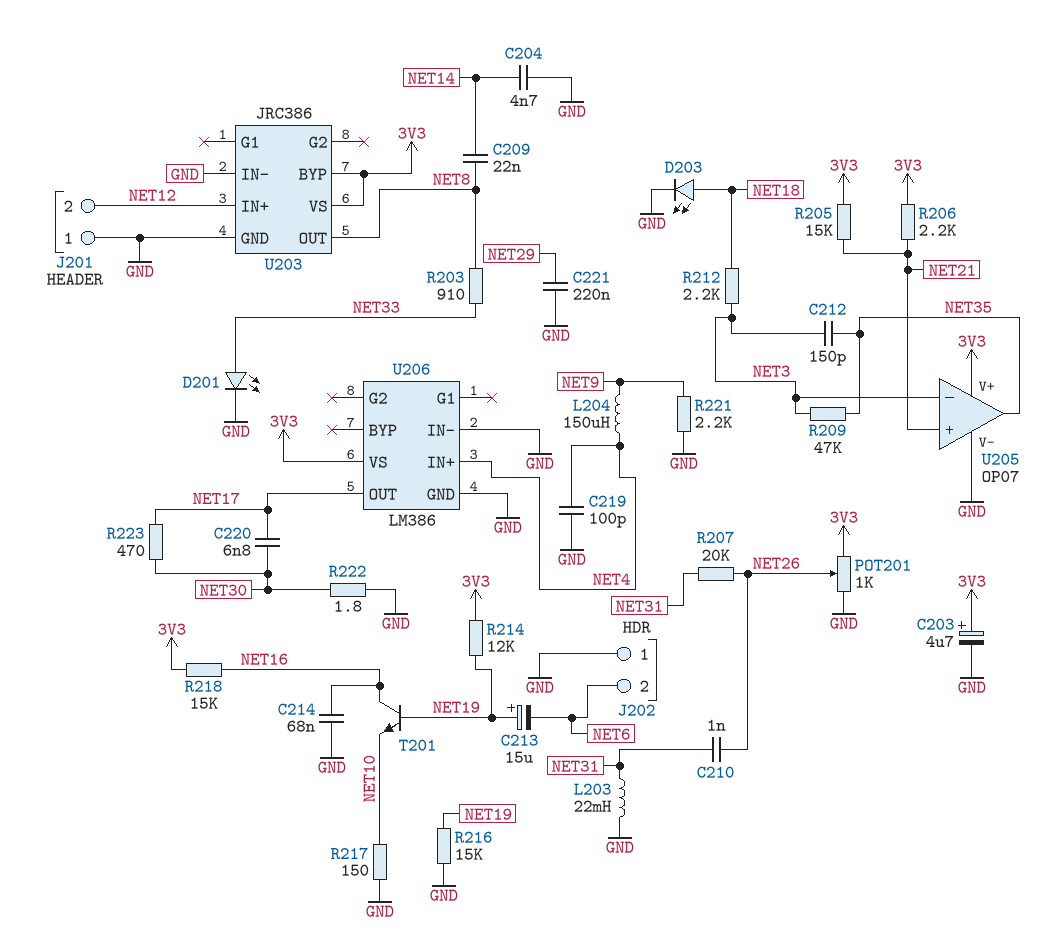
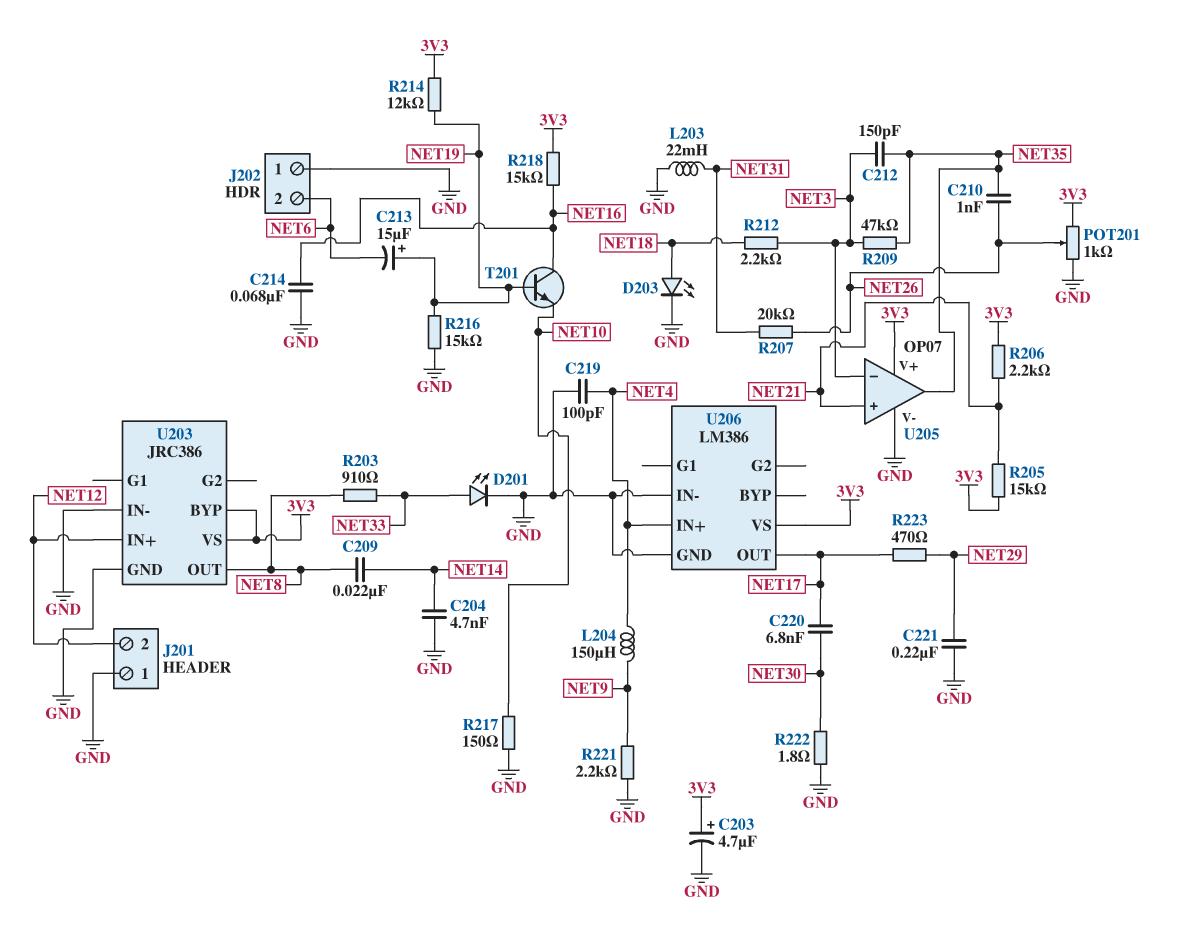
C210: 1nF (NET26, NET31) -> 1nF (NET26, NET35)
R223: 470 (NET17, NET30) -> 470 (NET17, NET29)

